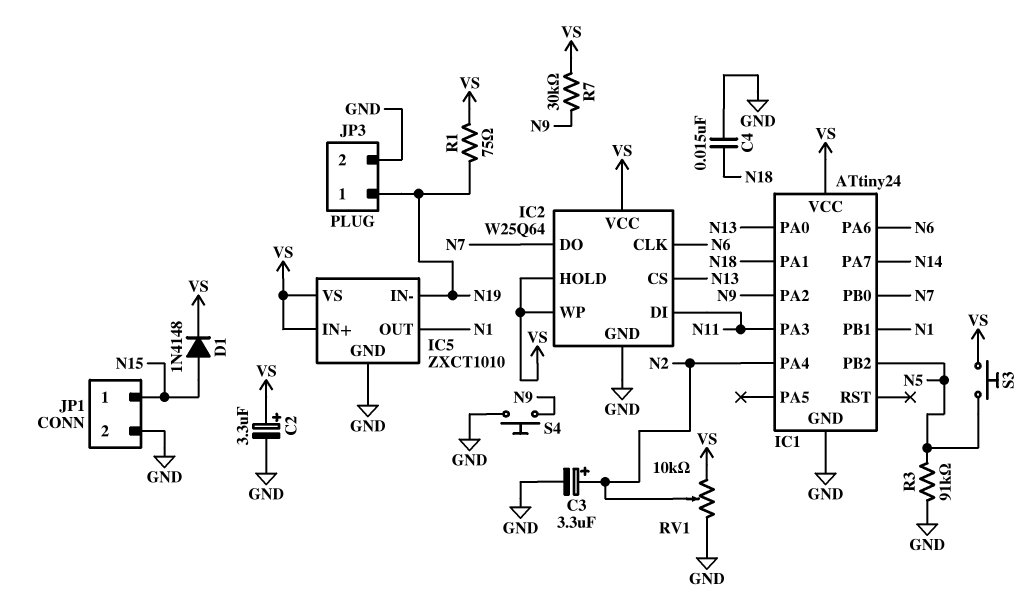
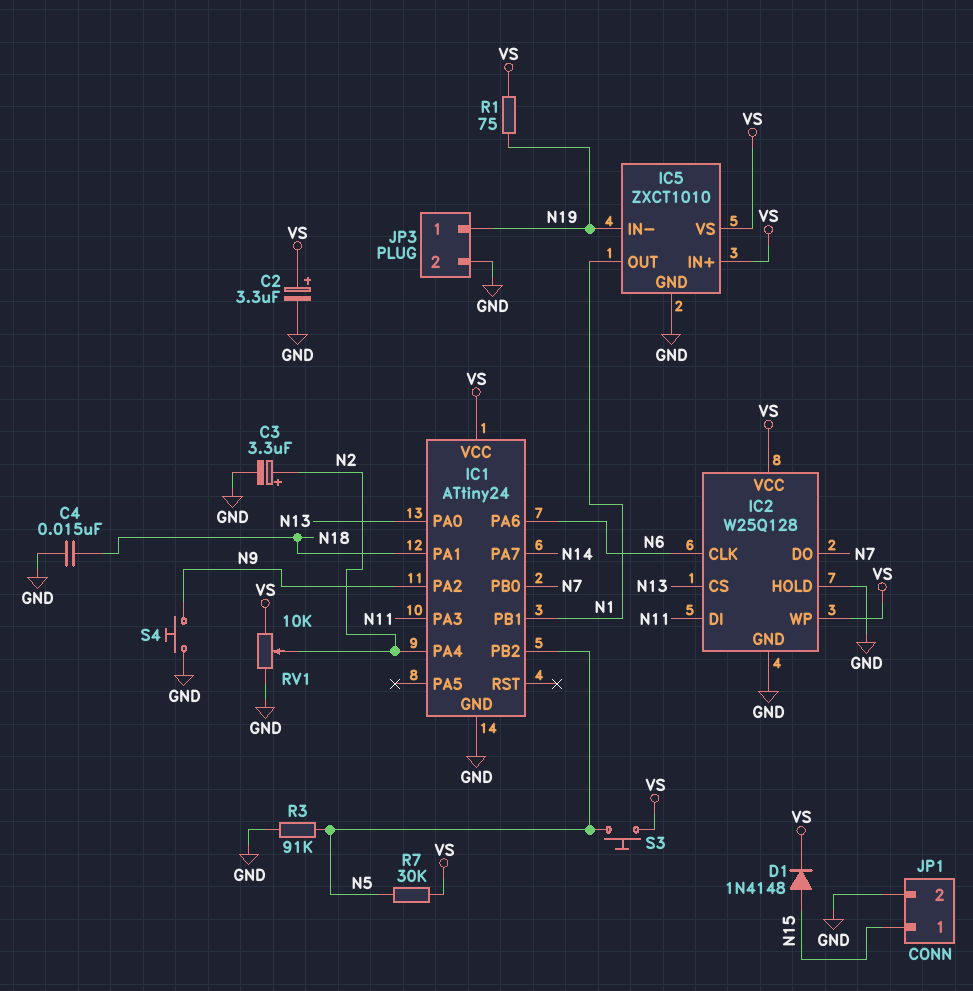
IC2: W25Q64 -> W25Q128
IC2 pin HOLD: VS -> GND
R7: 30k (N9, VS) -> 30k (N5, VS)

